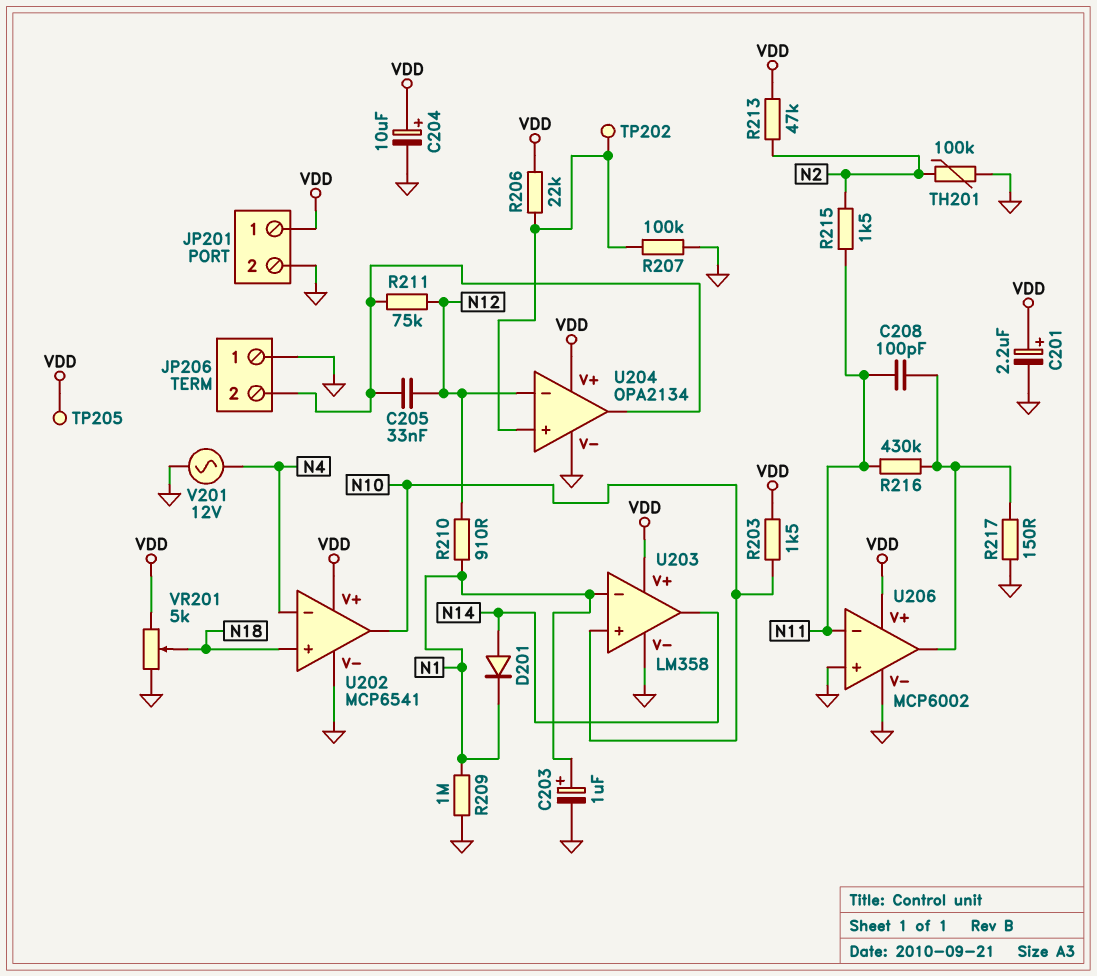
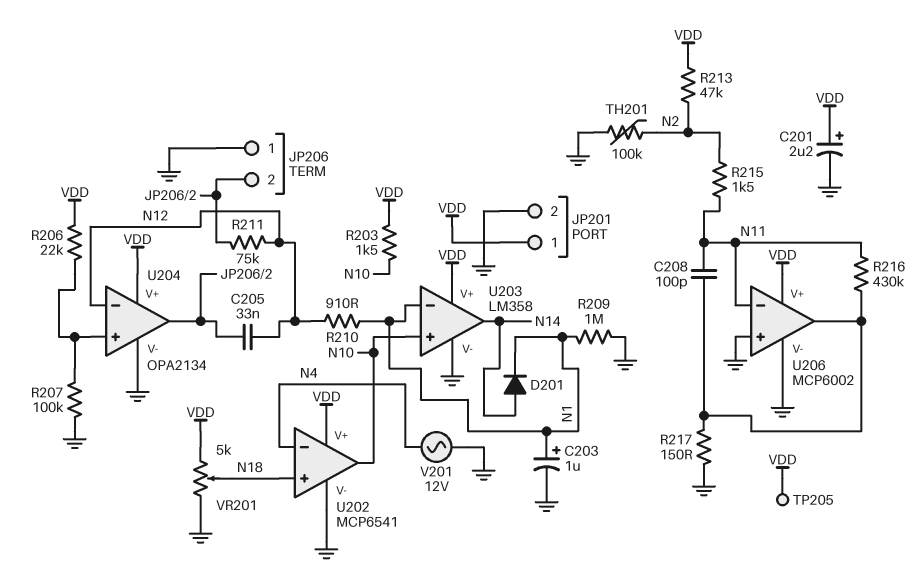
C204: 10uF (plus VDD, minus GND) -> none
TP202: test point (U204/in+) -> none

